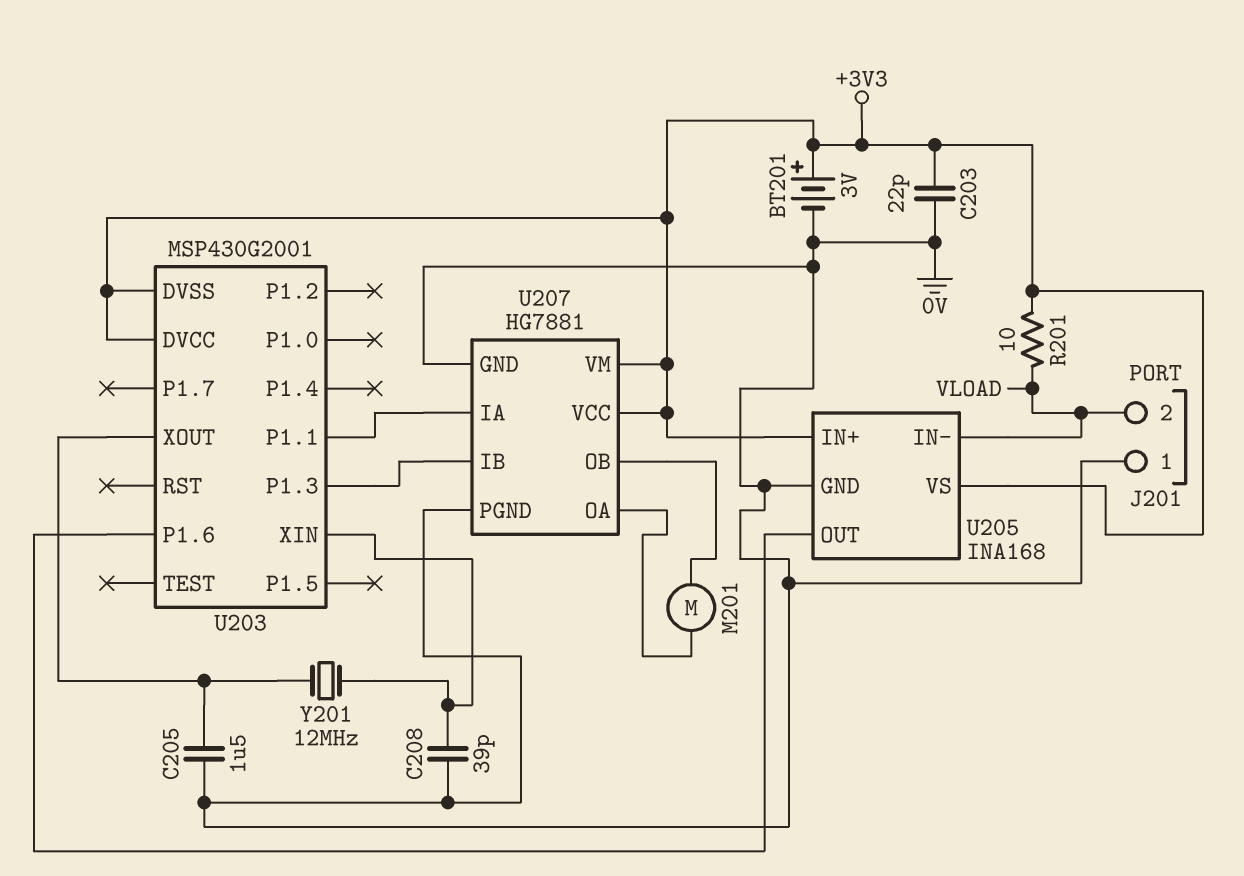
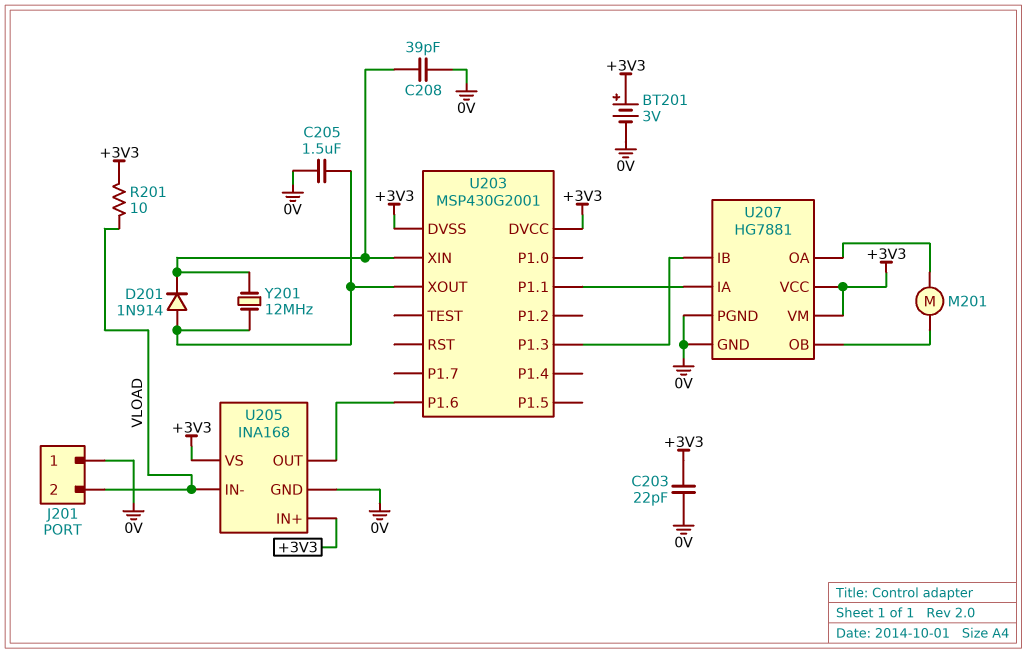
D201: none -> diode 1N914 (A U203/XOUT, K U203/XIN)

